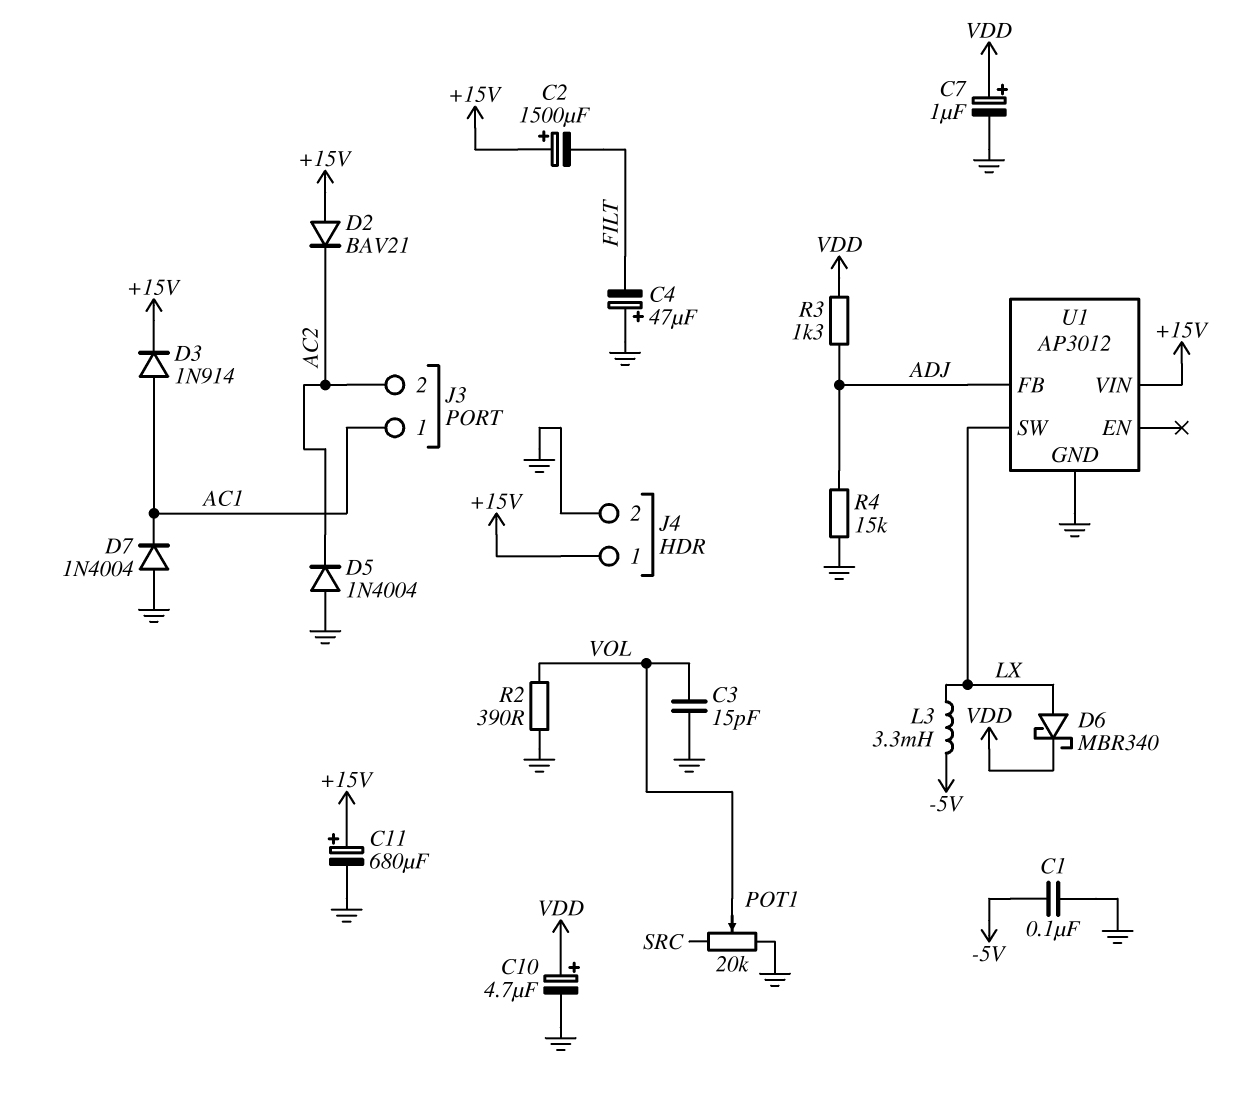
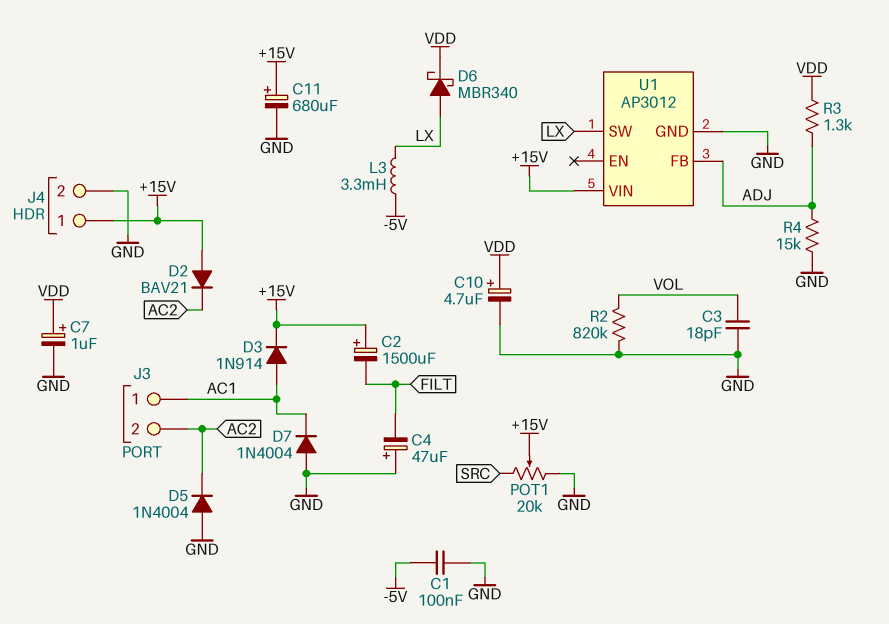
C3: 15pF (GND, VOL) -> 18pF (GND, VOL)
POT1: 20k (GND, SRC, wiper VOL) -> 20k (GND, SRC, wiper +15V)
R2: 390 (GND, VOL) -> 820k (GND, VOL)

